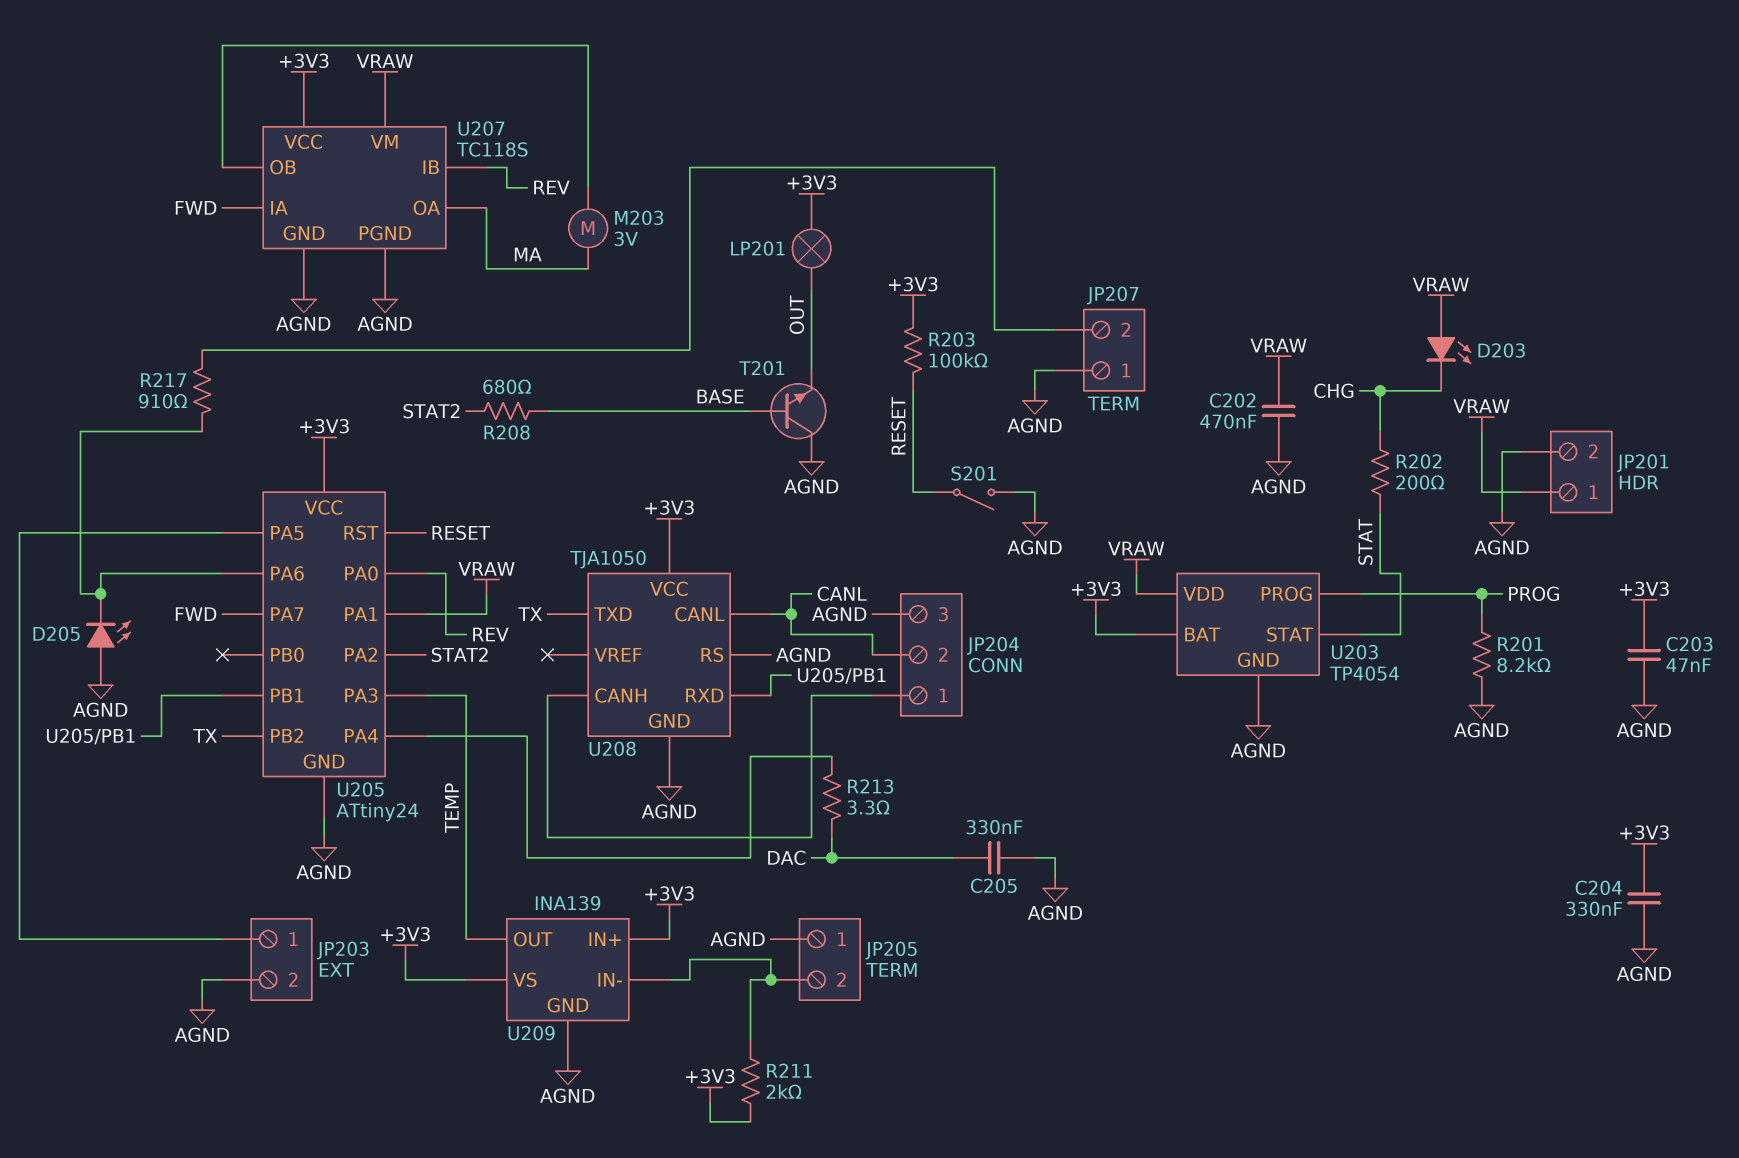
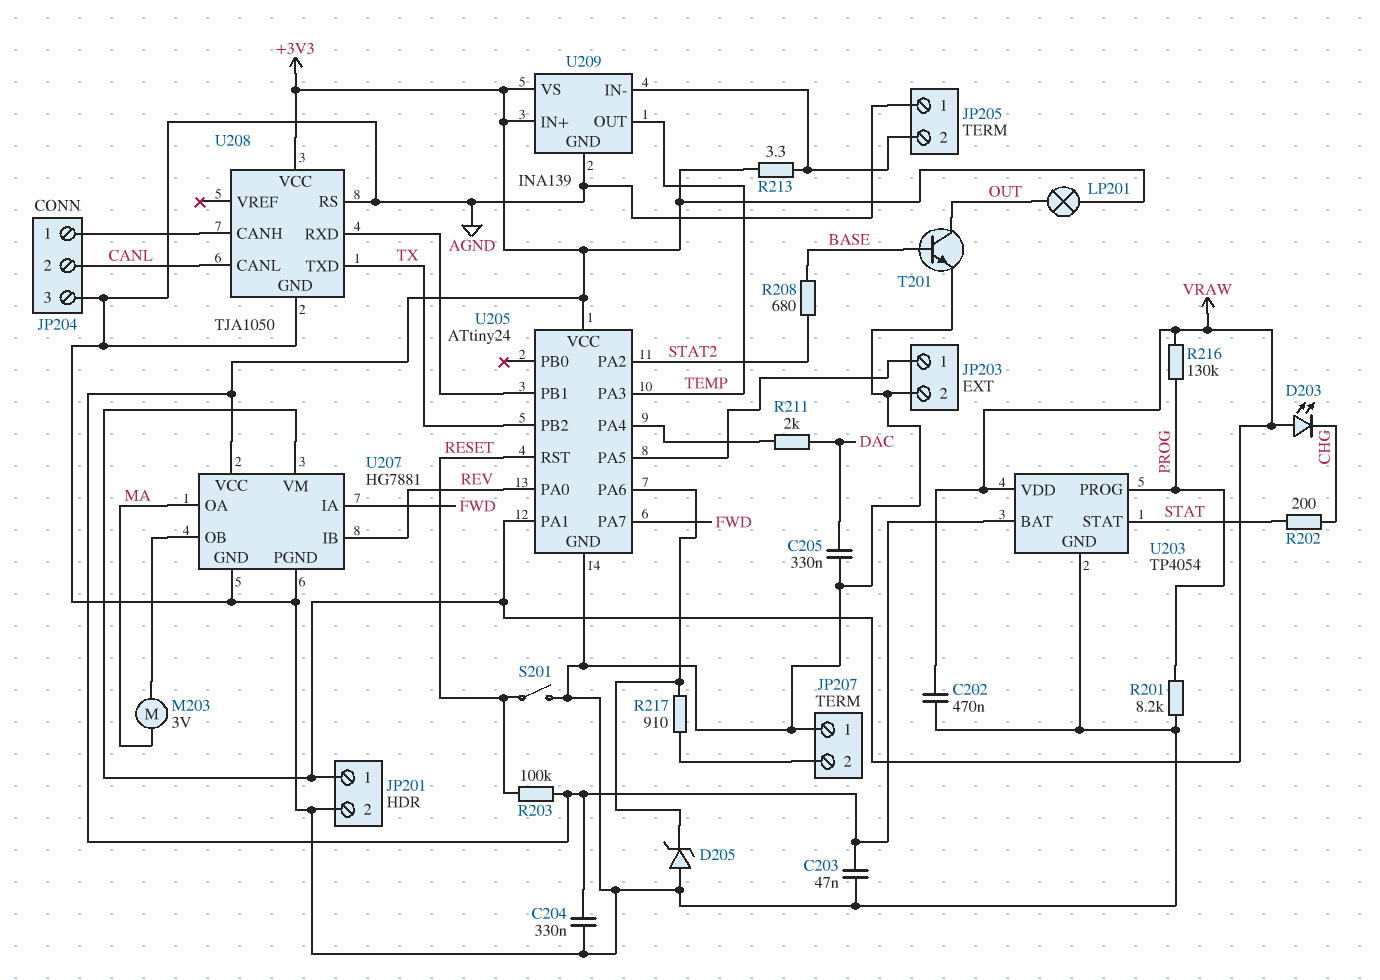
D205: LED (A AGND, K U205/PA6) -> zener (A AGND, K U205/PA6)
R211: 2k (+3V3, JP205/2) -> 2k (DAC, U205/PA4)
R213: 3.3 (DAC, U205/PA4) -> 3.3 (+3V3, JP205/2)
R216: none -> 130k (PROG, VRAW)
T201: NPN (B BASE, C AGND, E OUT) -> NPN (B BASE, C OUT, E AGND)
U207: TC118S -> HG7881

